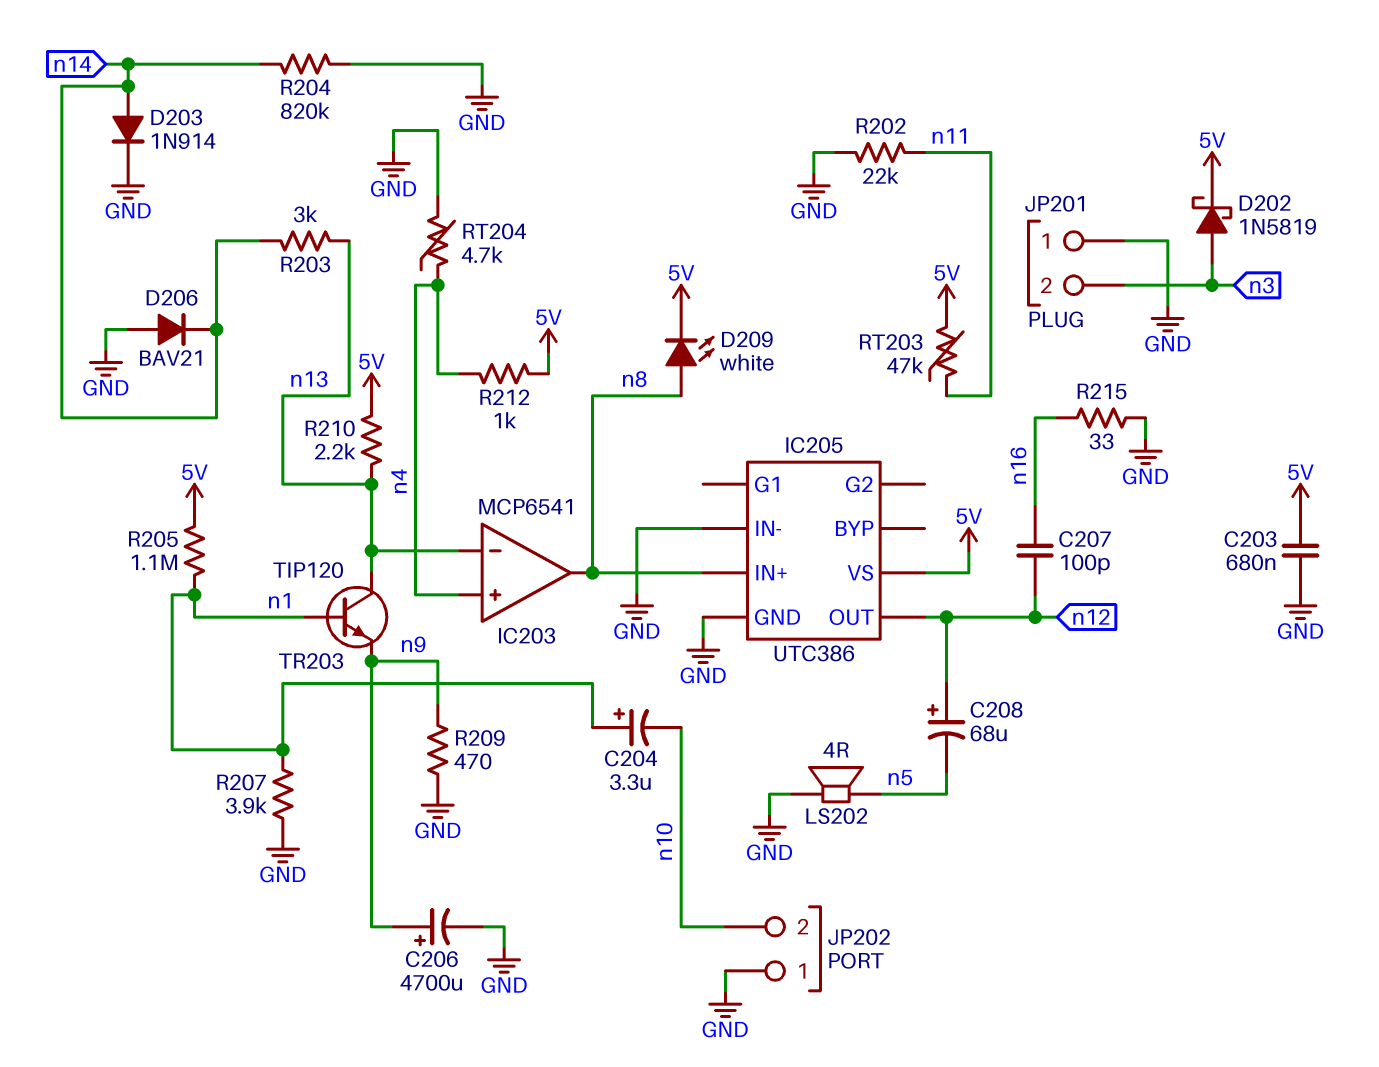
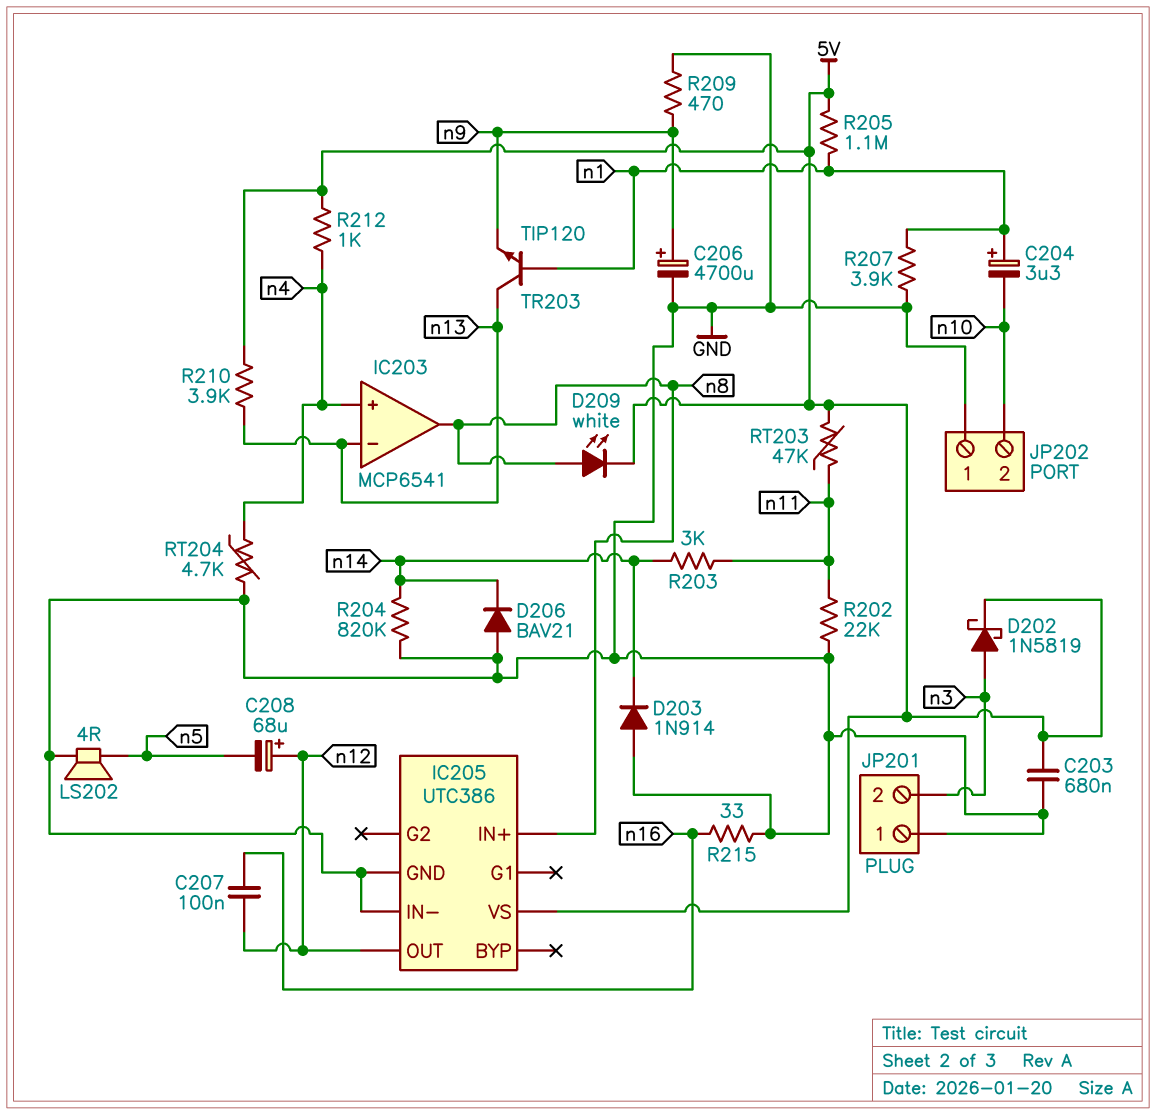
C207: 100pF (n12, n16) -> 100nF (n12, n16)
D203: diode 1N914 (A n14, K GND) -> diode 1N914 (A GND, K n14)
R203: 3k (n13, n14) -> 3k (n11, n14)
R210: 2.2k (5V, n13) -> 3.9k (5V, n13)

